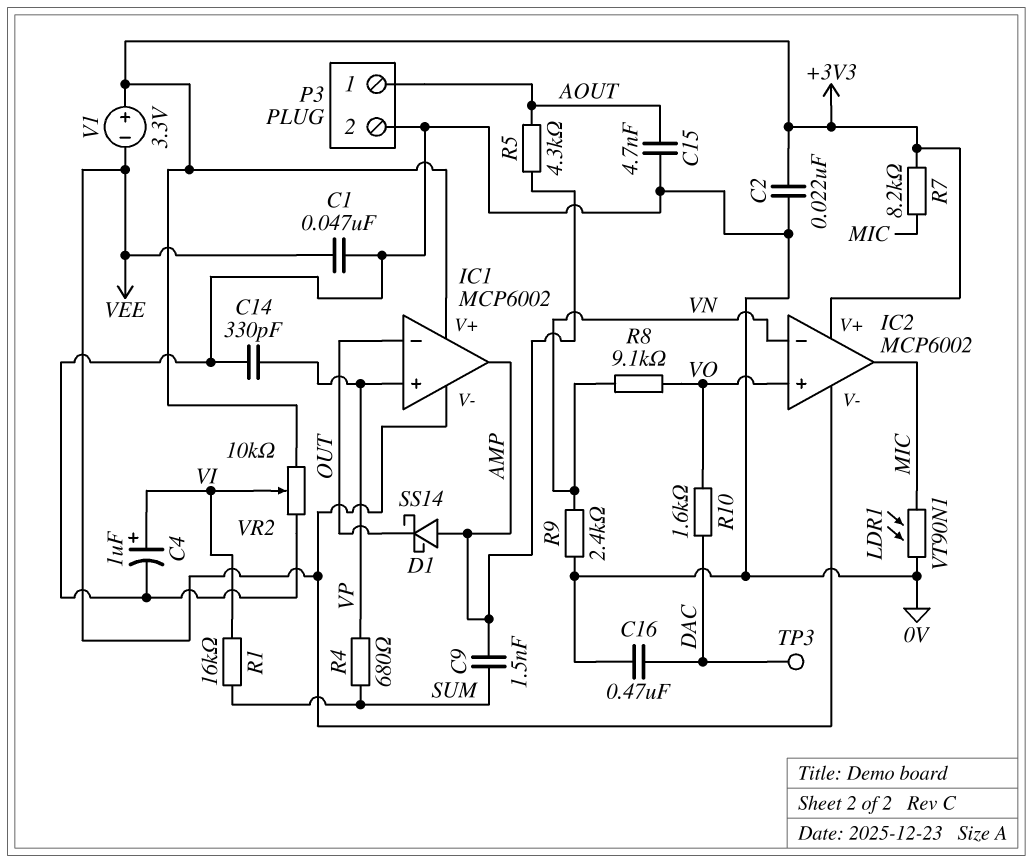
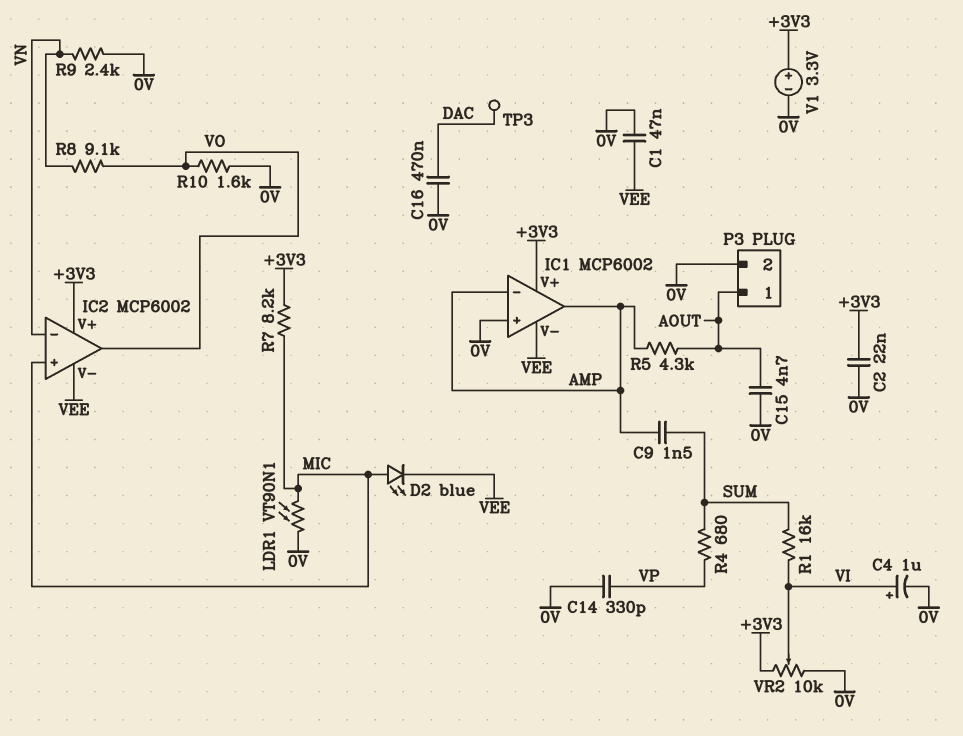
D1: schottky SS14 (A AMP, K OUT) -> none
D2: none -> LED blue (A MIC, K VEE)
IC1 pin in+: VP -> 0V
IC1 pin in-: OUT -> AMP
IC2 pin in+: VO -> MIC
IC2 pin out: MIC -> VO
R10: 1.6k (DAC, VO) -> 1.6k (0V, VO)
V1: 3.3V (plus +3V3, minus VEE) -> 3.3V (plus +3V3, minus 0V)

